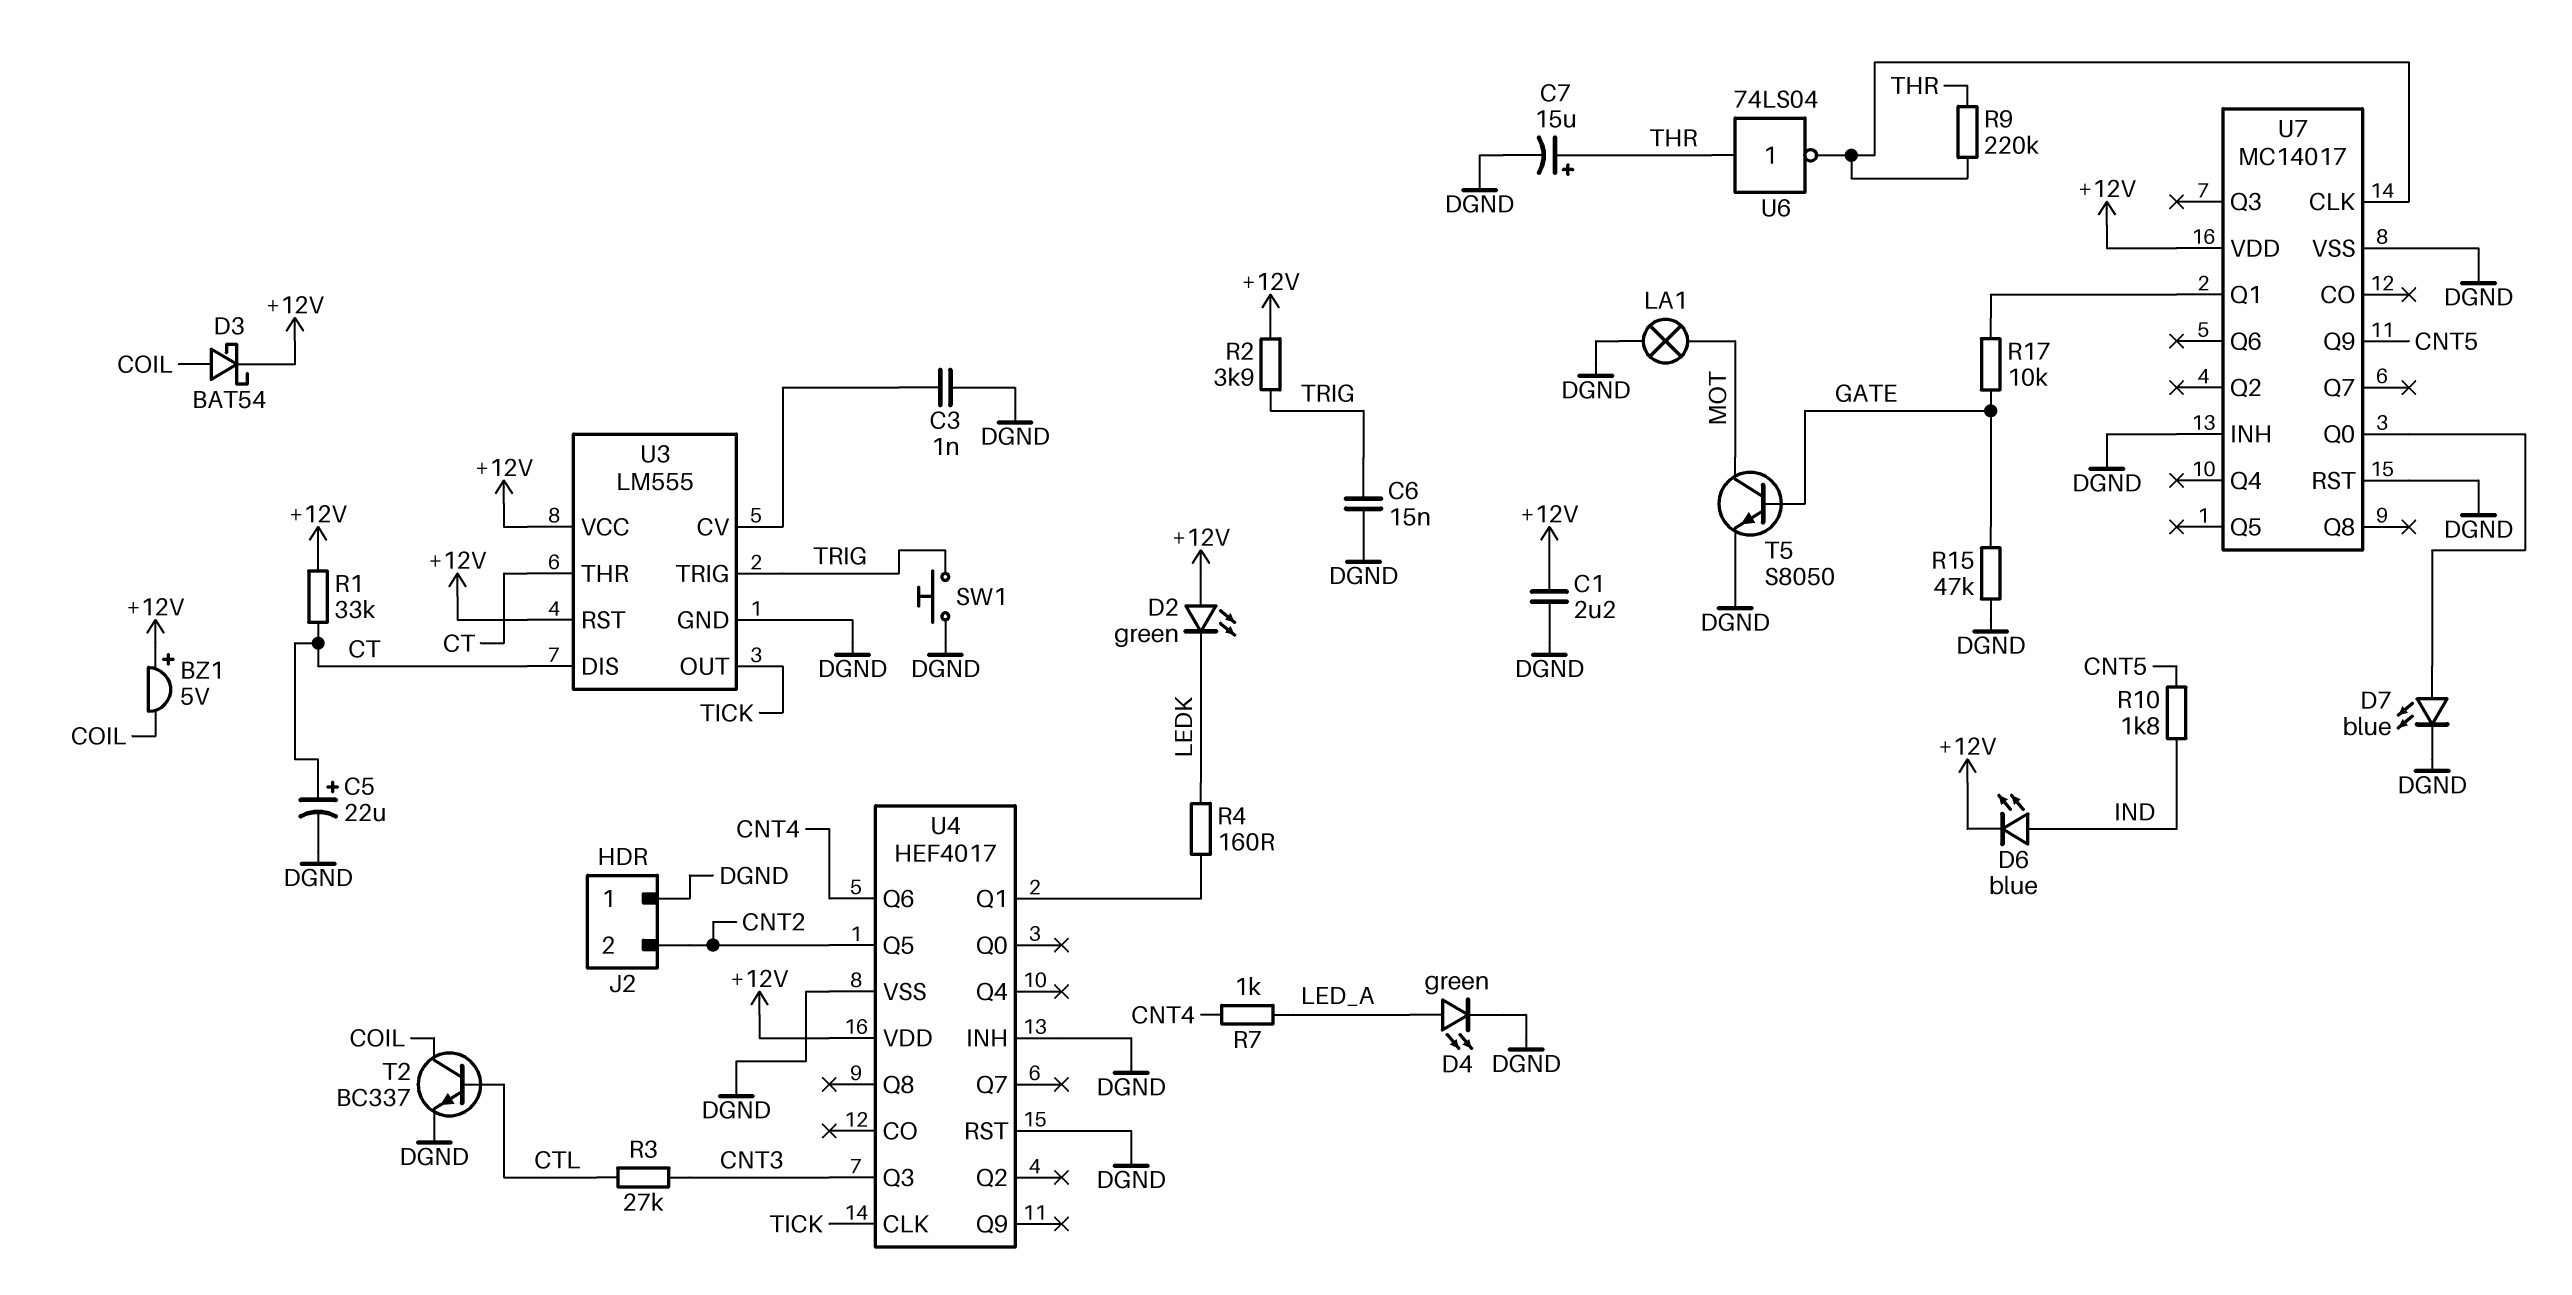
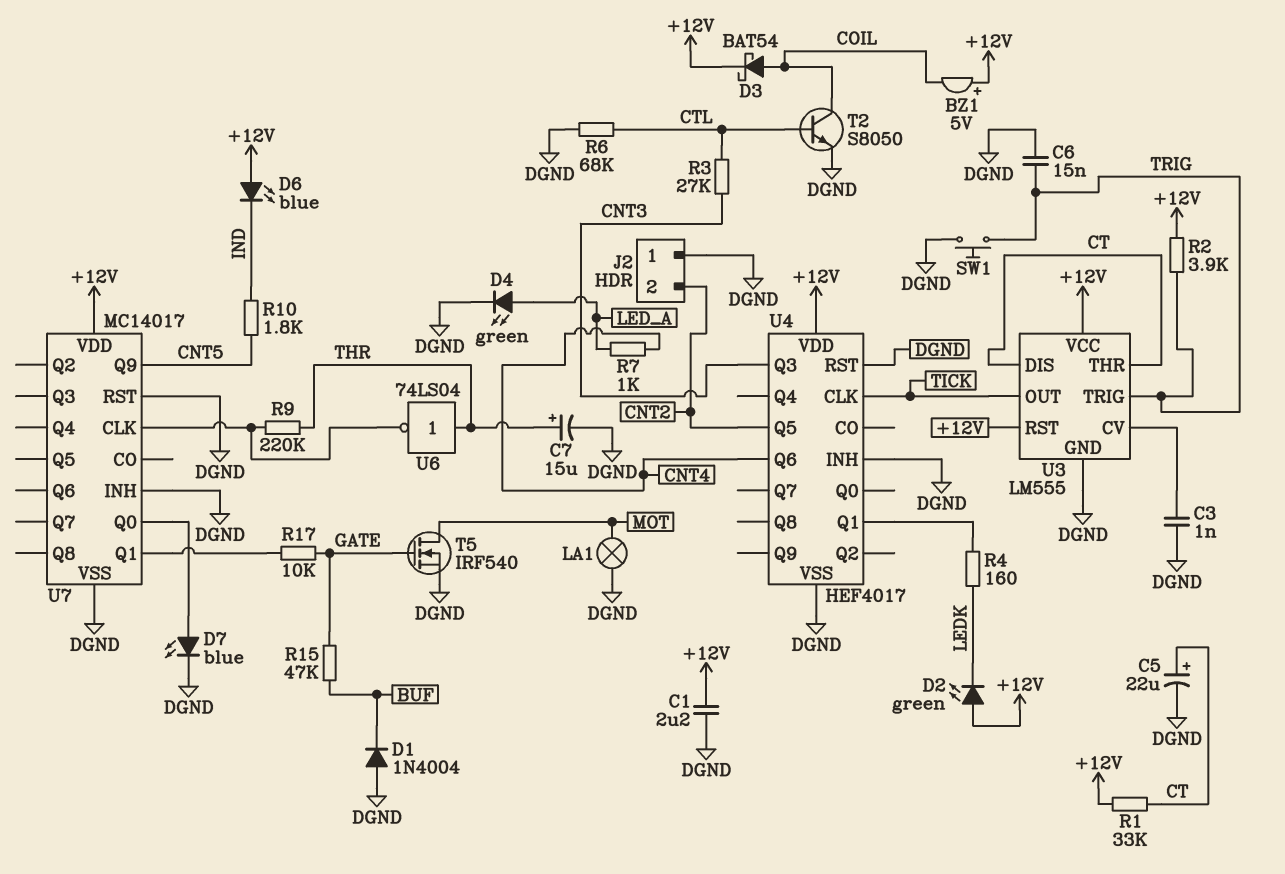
D1: none -> diode 1N4004 (A DGND, K BUF)
D6: LED blue (A IND, K +12V) -> LED blue (A +12V, K IND)
R6: none -> 68k (CTL, DGND)
R15: 47k (DGND, GATE) -> 47k (BUF, GATE)
T2: NPN BC337 (B CTL, C COIL, E DGND) -> NPN S8050 (B CTL, C COIL, E DGND)
T5: NPN S8050 (B GATE, C MOT, E DGND) -> NMOS IRF540 (G GATE, D MOT, S DGND)

